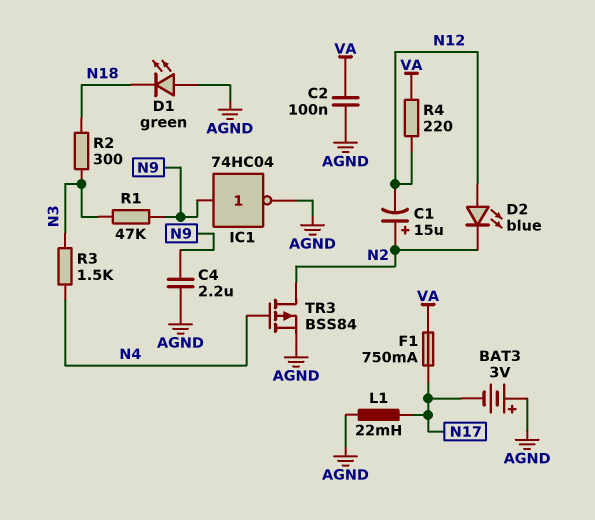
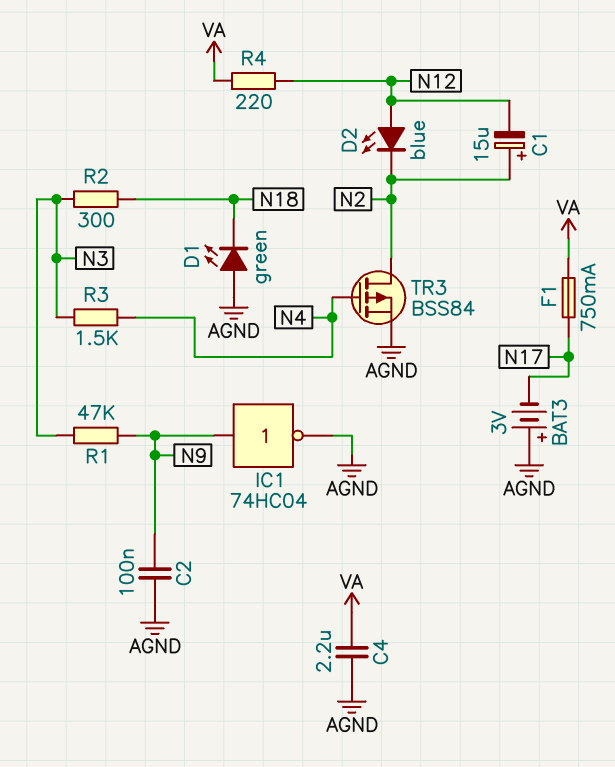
C2: 100nF (AGND, VA) -> 100nF (AGND, N9)
C4: 2.2uF (AGND, N9) -> 2.2uF (AGND, VA)
L1: 22mH (AGND, N17) -> none

